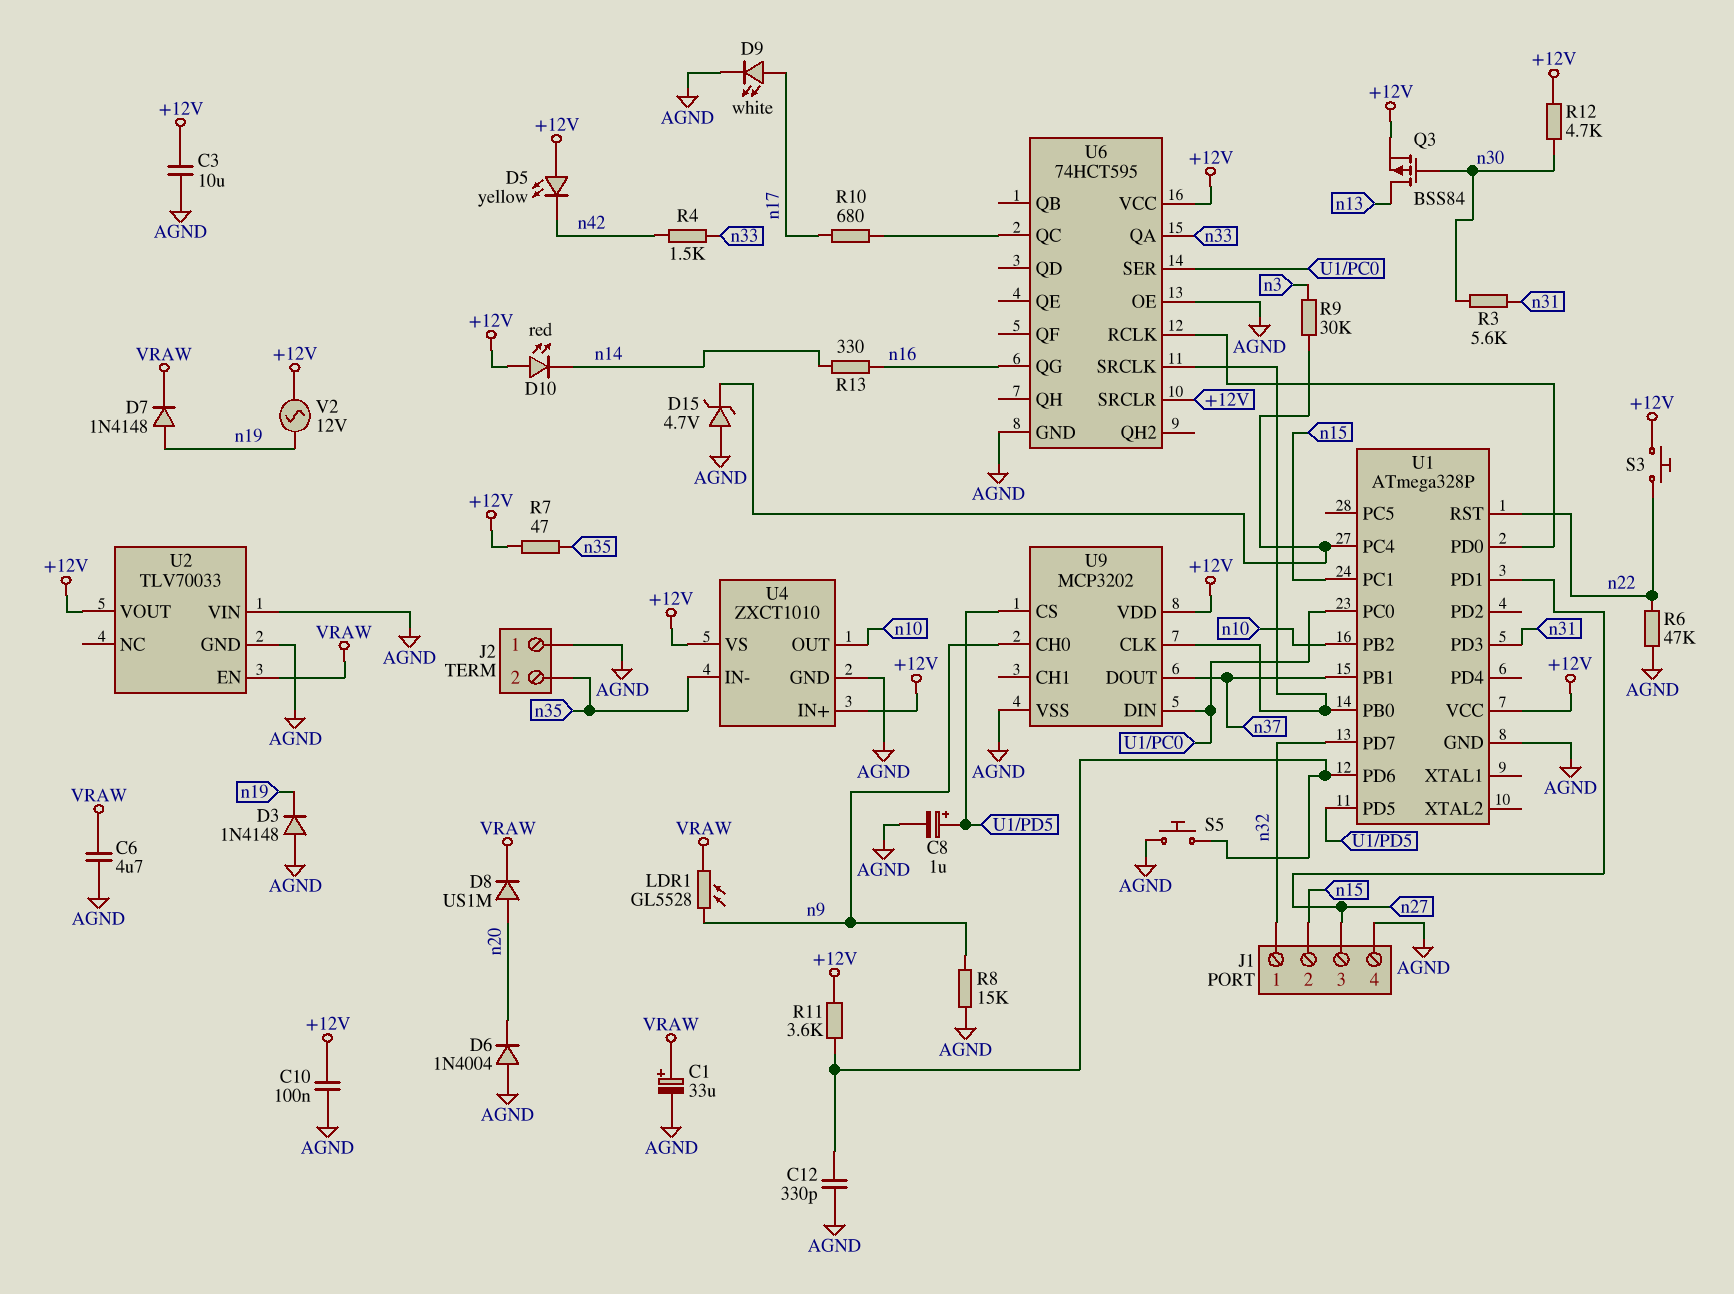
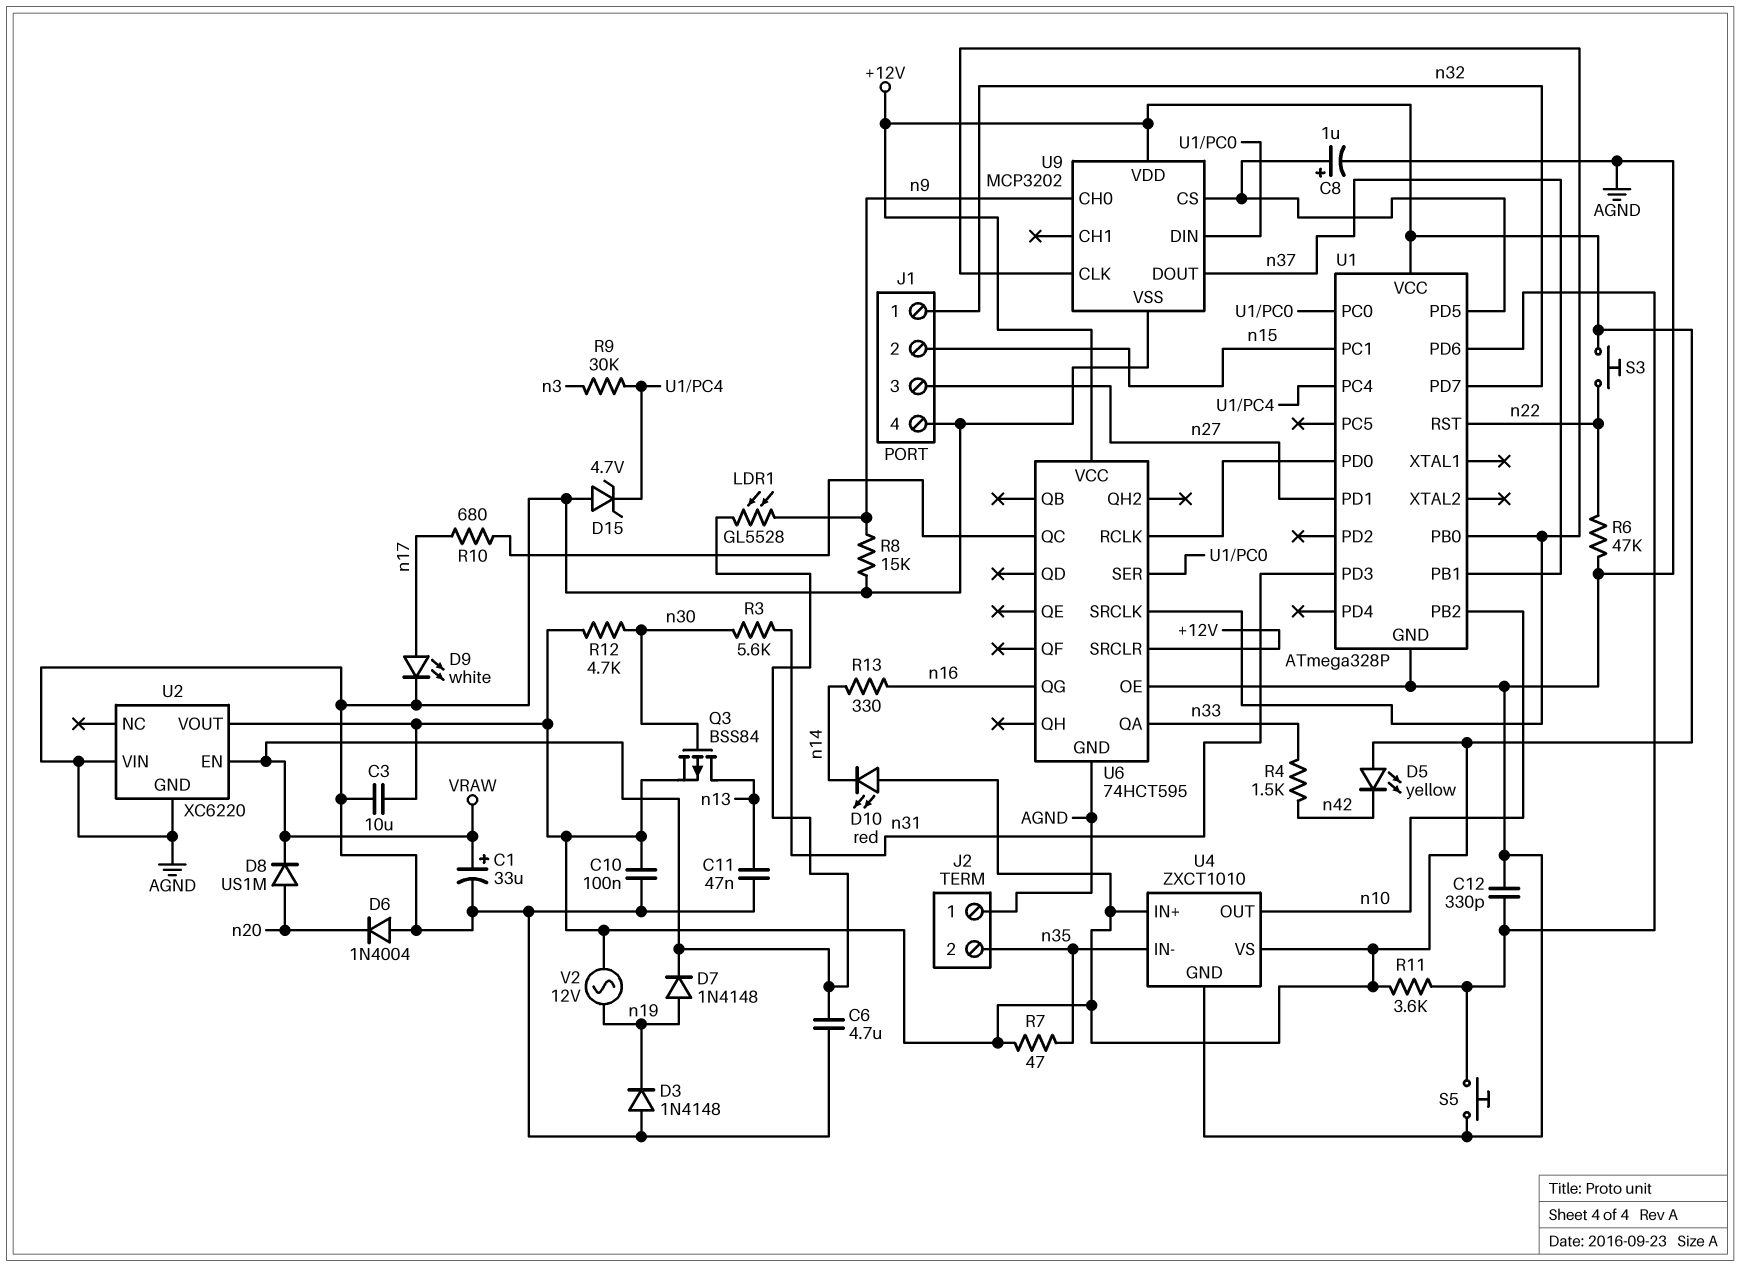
C11: none -> 47nF (AGND, n13)
U2: TLV70033 -> XC6220

